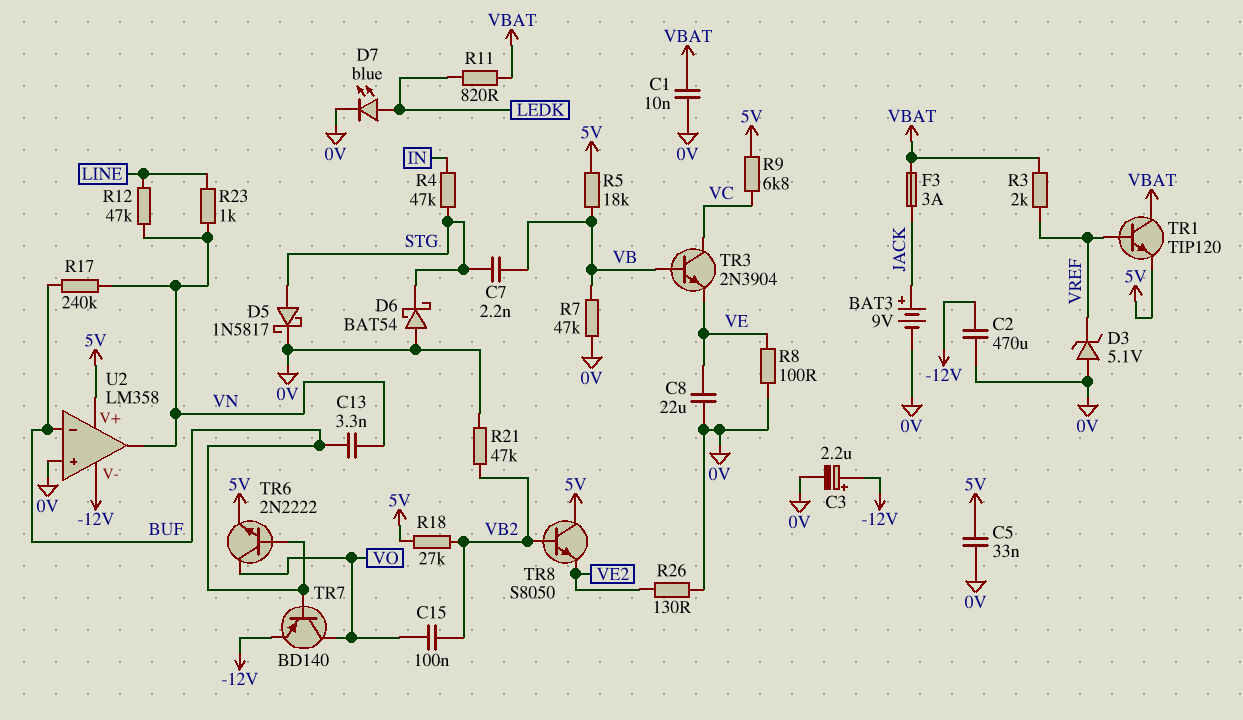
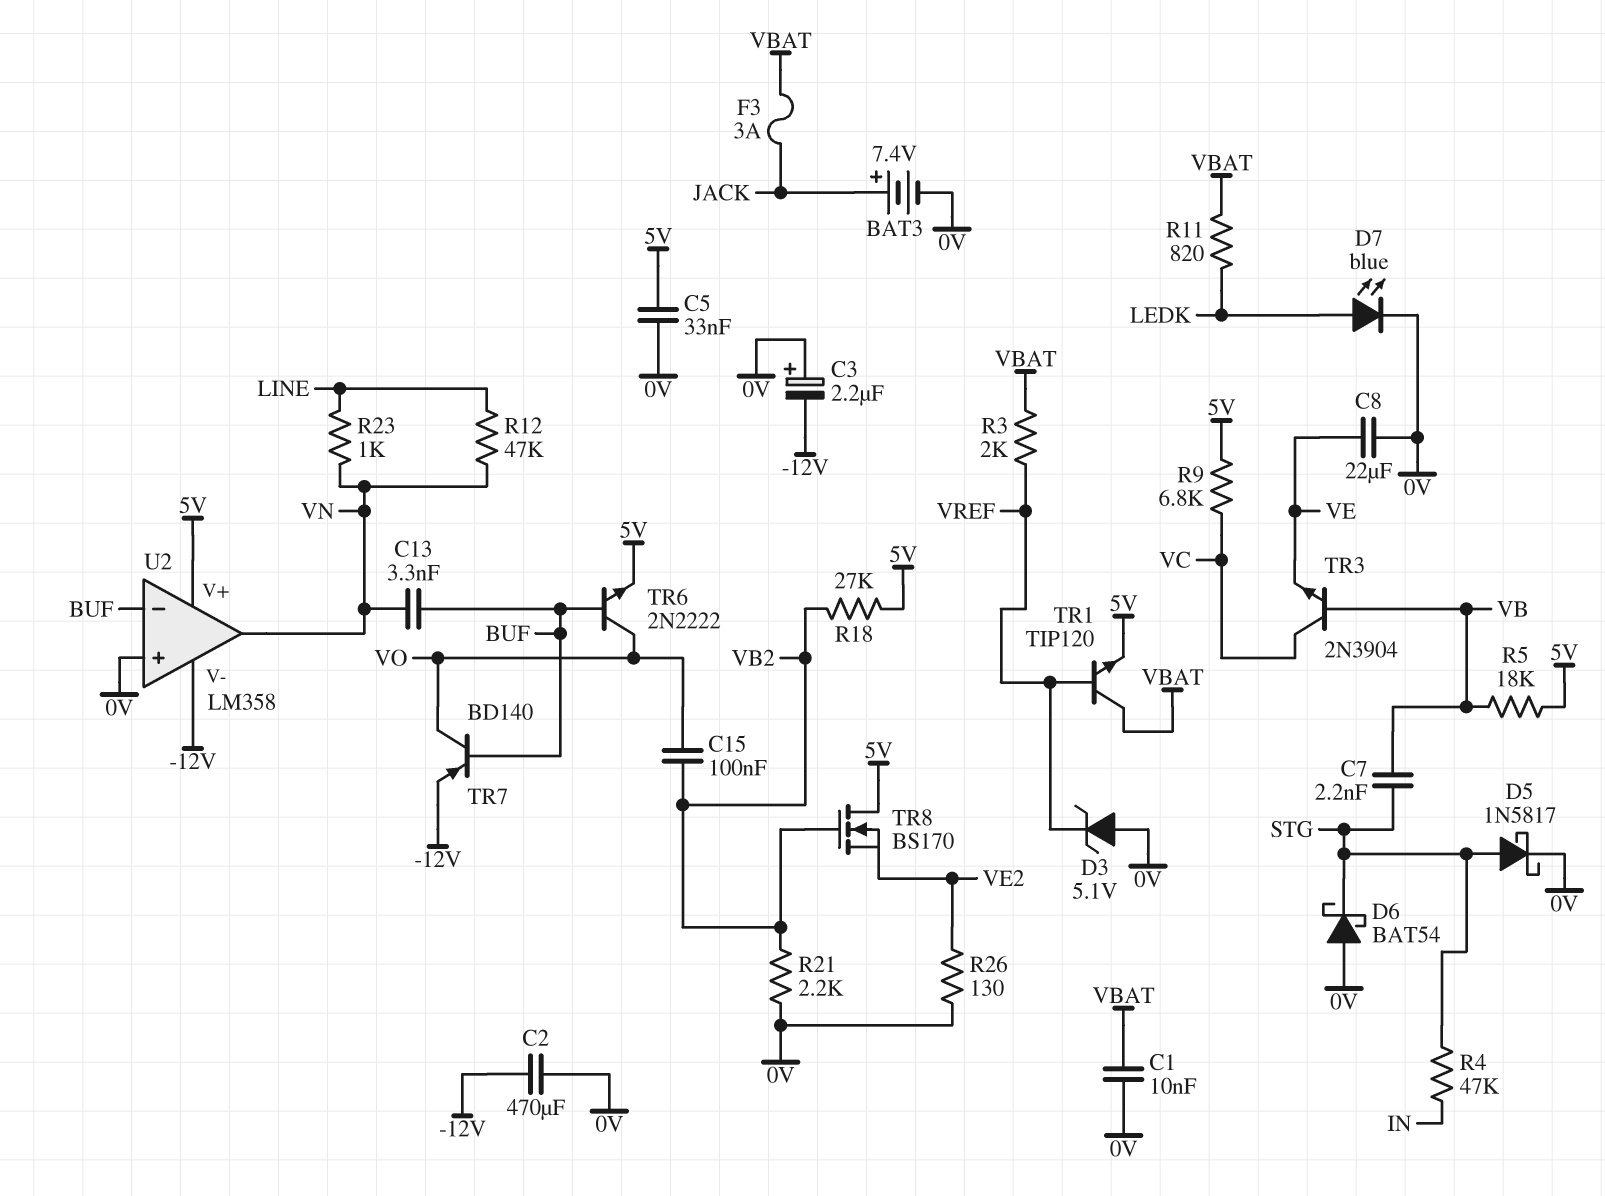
BAT3: 9V (plus JACK, minus 0V) -> 7.4V (plus JACK, minus 0V)
C3: 2.2uF (plus -12V, minus 0V) -> 2.2uF (plus 0V, minus -12V)
R7: 47k (0V, VB) -> none
R8: 100 (0V, VE) -> none
R17: 240k (BUF, VN) -> none
R21: 47k (0V, VB2) -> 2.2k (0V, VB2)
TR8: NPN S8050 (B VB2, C 5V, E VE2) -> NMOS BS170 (G VB2, D 5V, S VE2)

